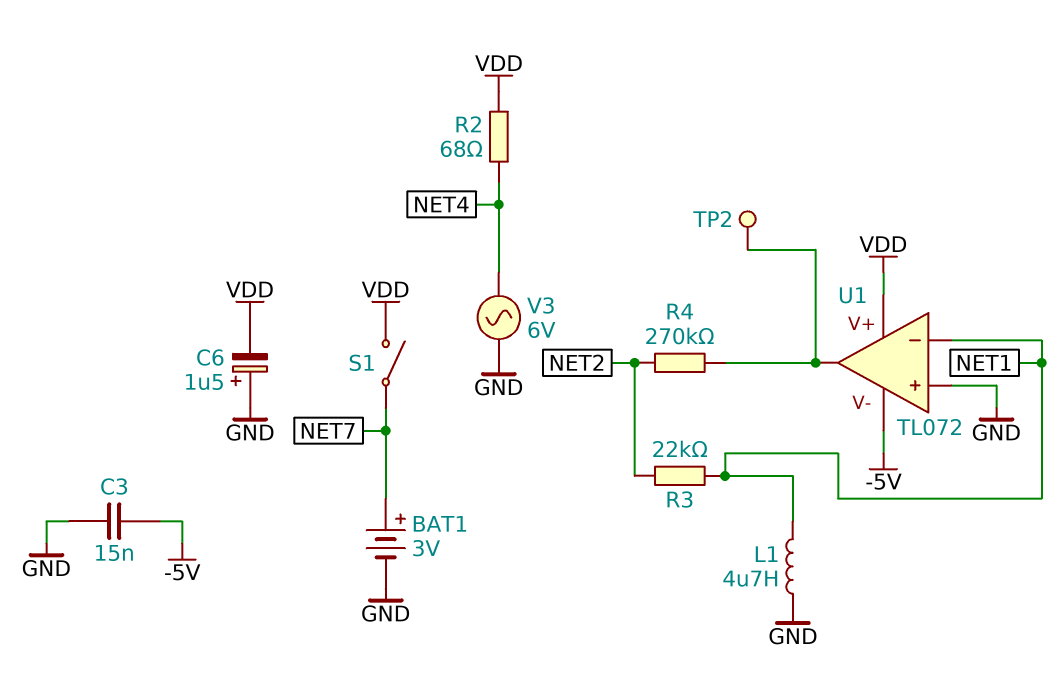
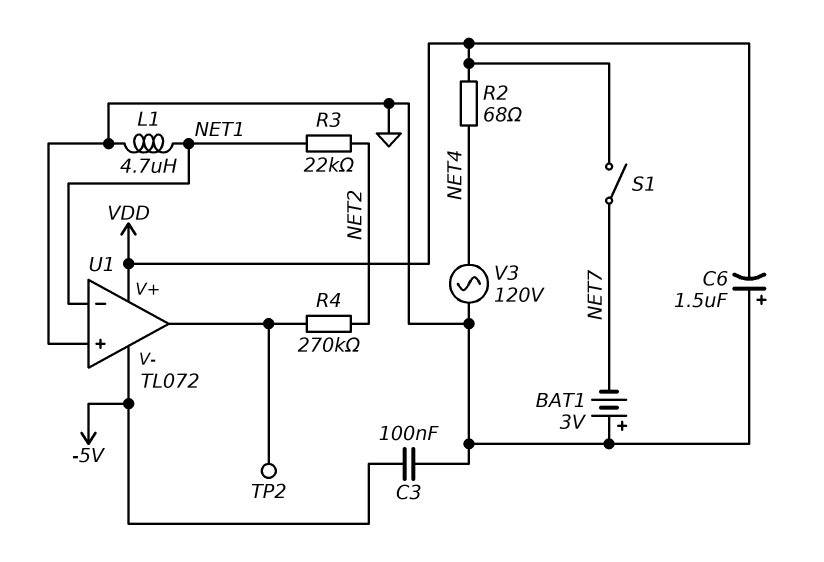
BAT1: 3V (plus NET7, minus GND) -> 3V (plus GND, minus NET7)
C3: 15nF (-5V, GND) -> 100nF (-5V, GND)
V3: AC 6V (GND, NET4) -> AC 120V (GND, NET4)

